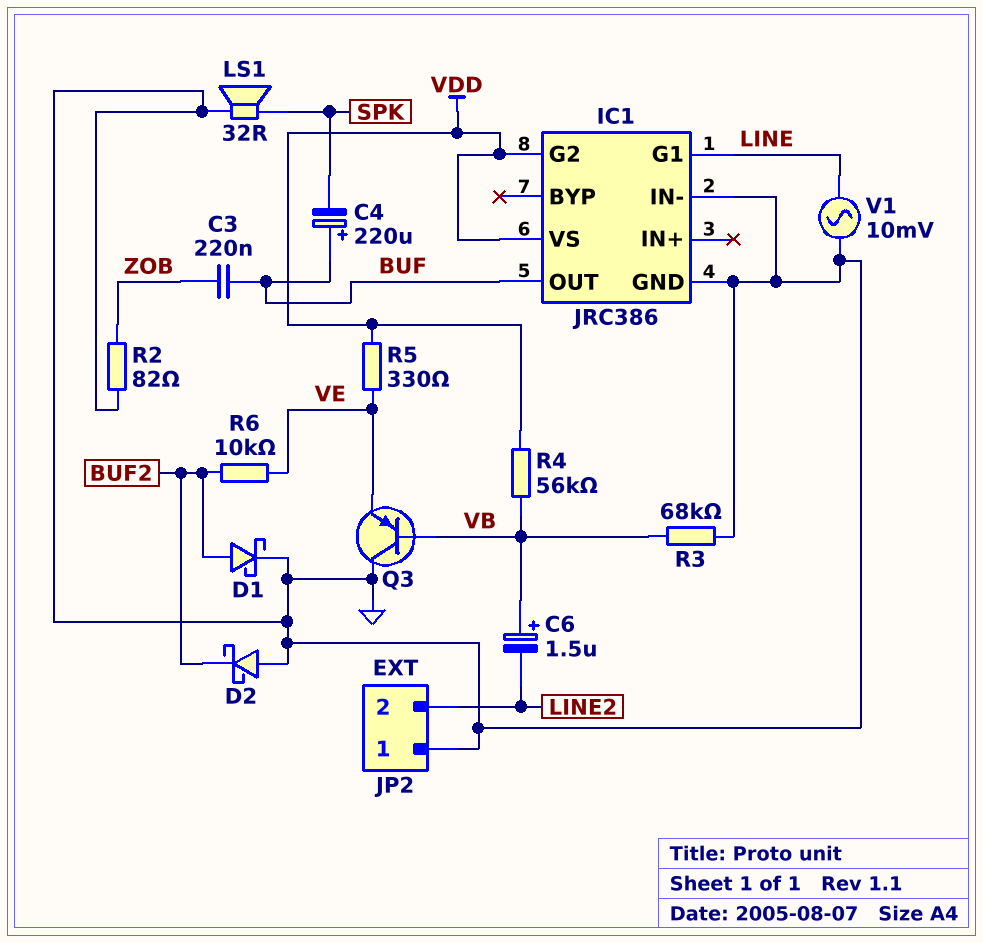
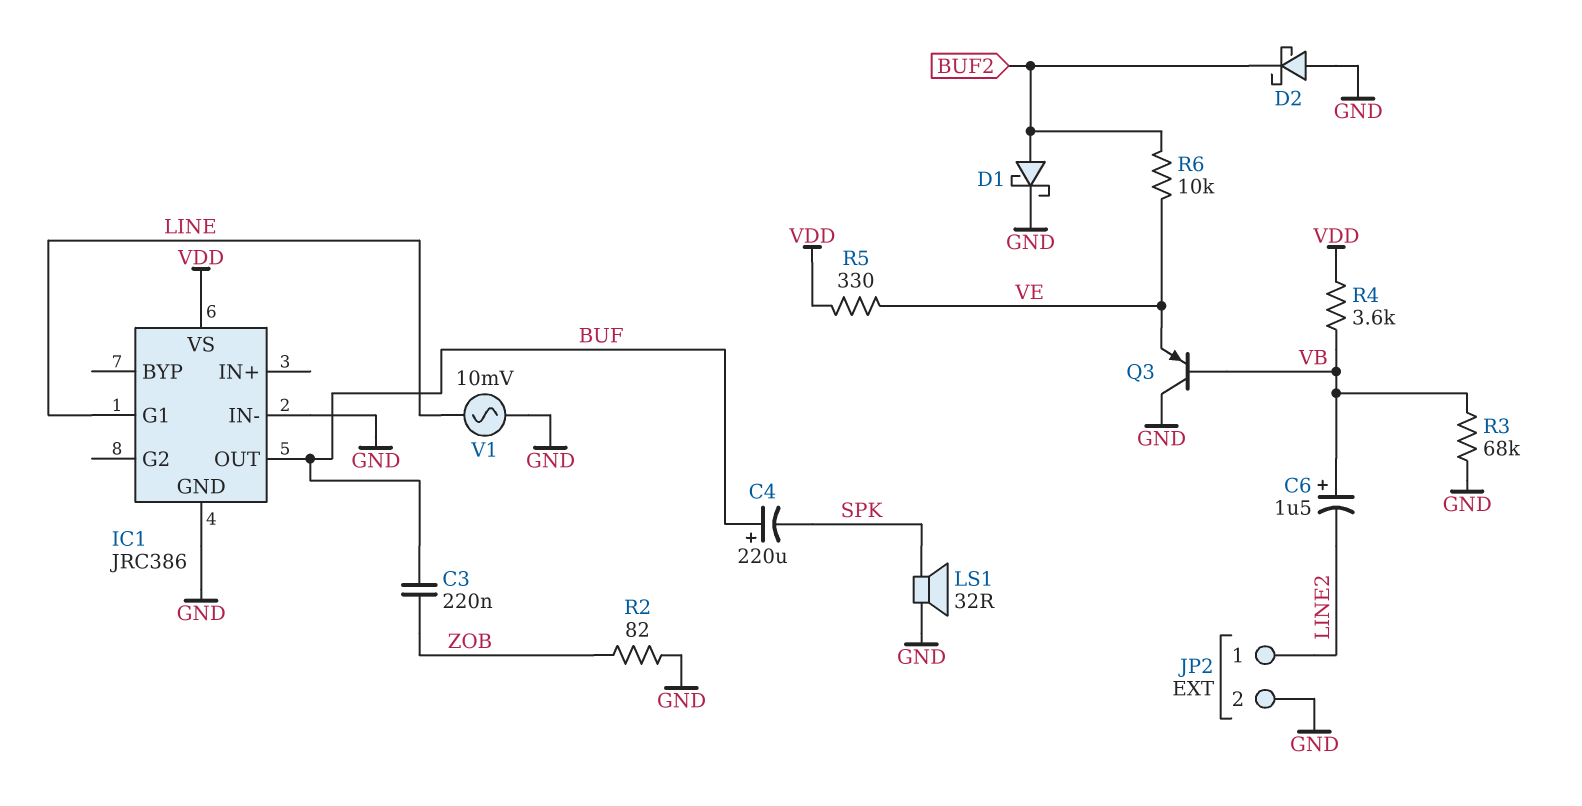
IC1 pin G2: VDD -> none
JP2 pin 1: GND -> LINE2
JP2 pin 2: LINE2 -> GND
R4: 56k (VB, VDD) -> 3.6k (VB, VDD)

